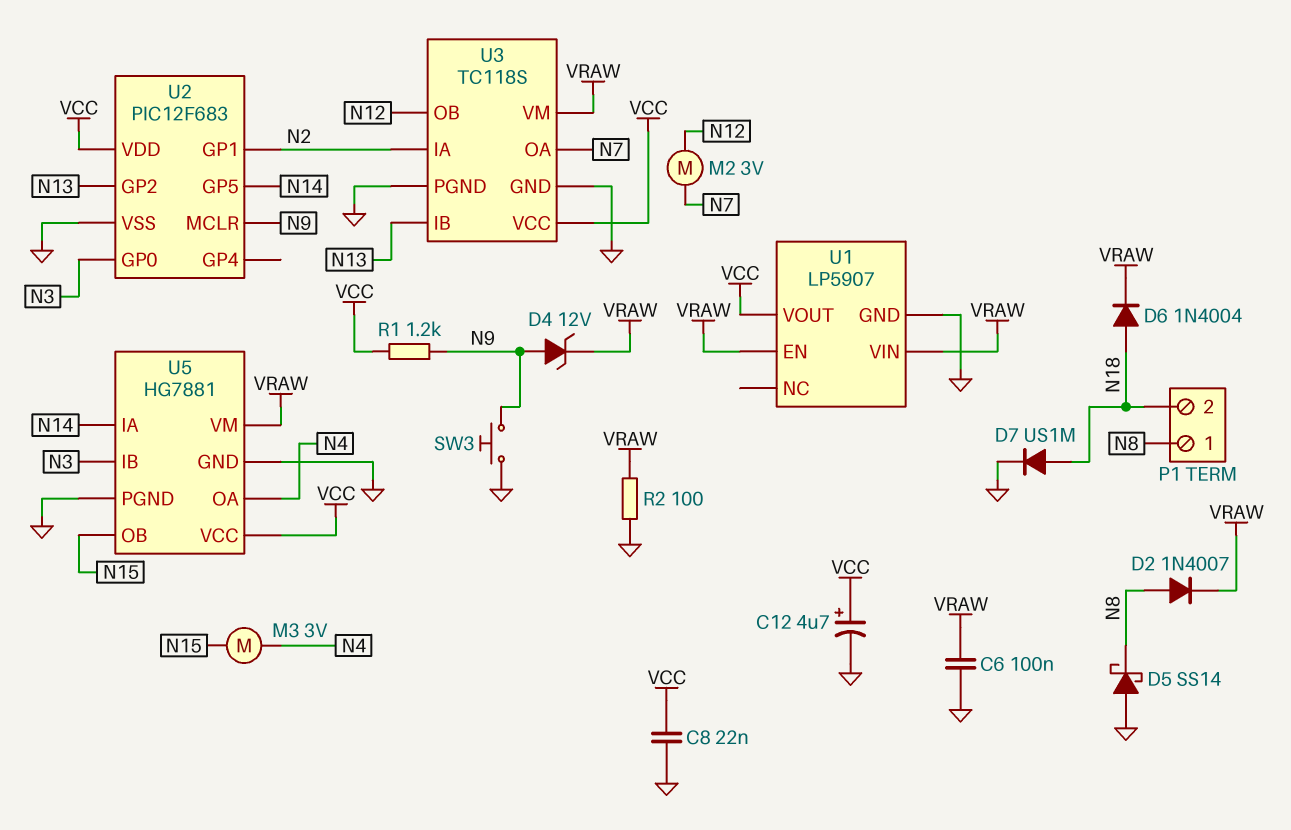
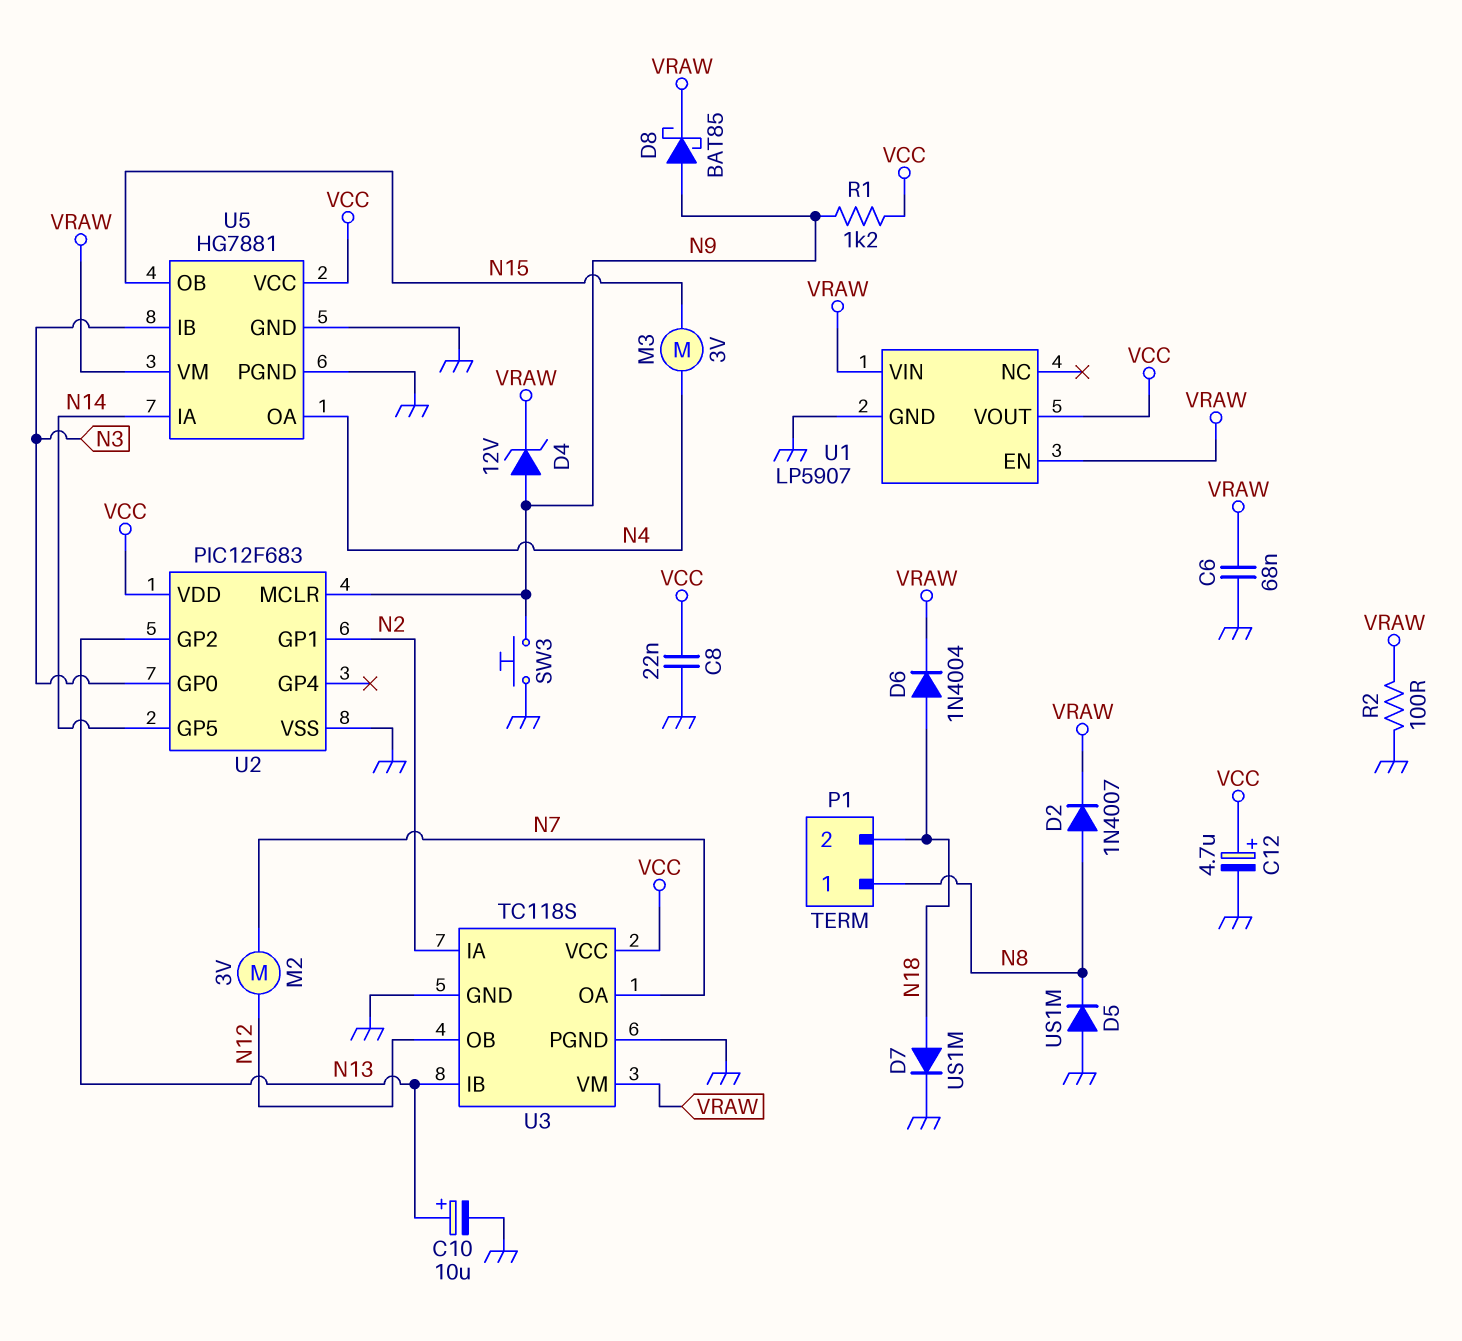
C6: 100nF (GND, VRAW) -> 68nF (GND, VRAW)
C10: none -> 10uF (plus N13, minus GND)
D5: schottky SS14 (A GND, K N8) -> diode US1M (A GND, K N8)
D8: none -> schottky BAT85 (A N9, K VRAW)

